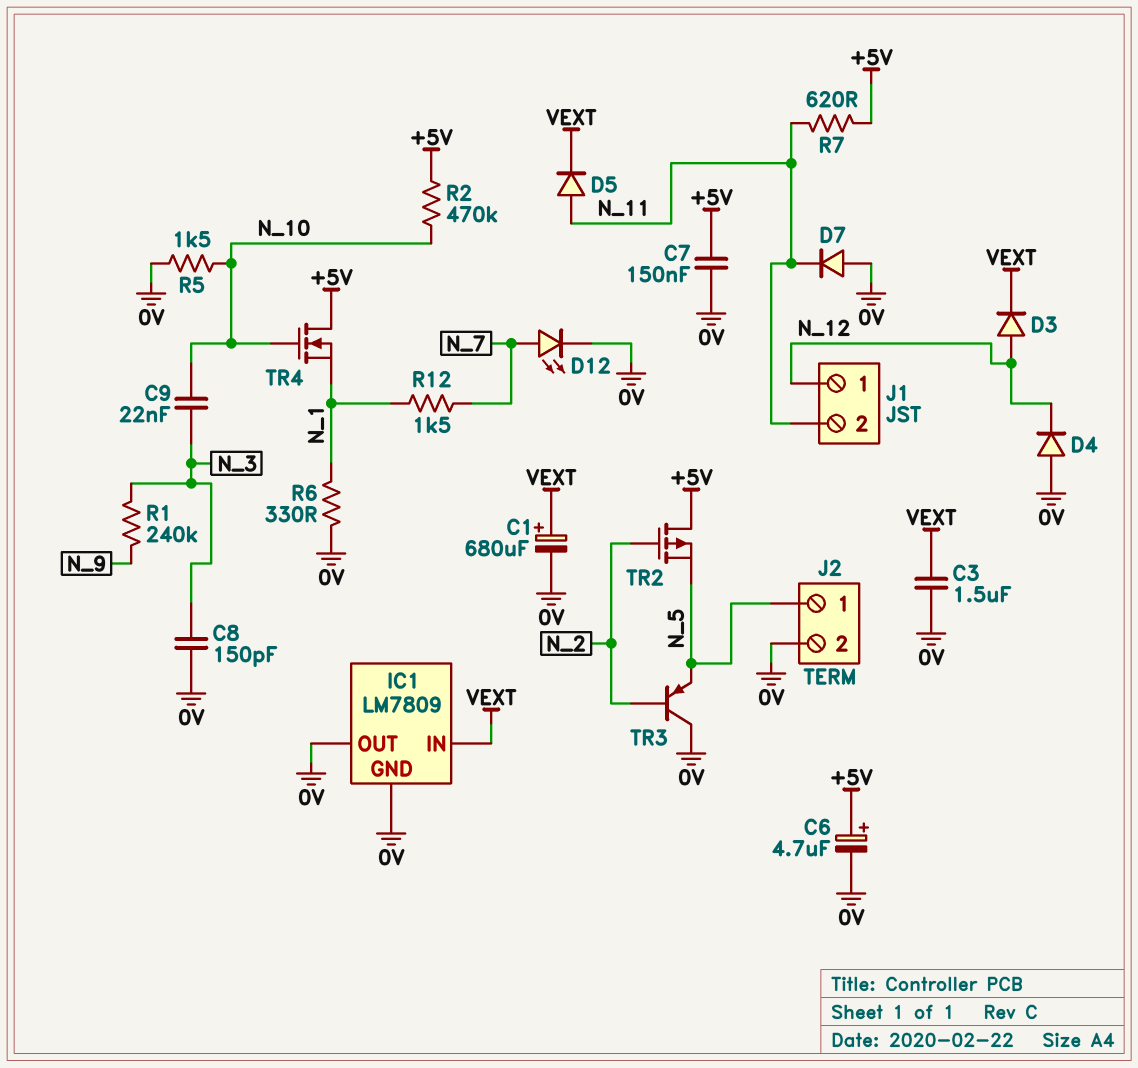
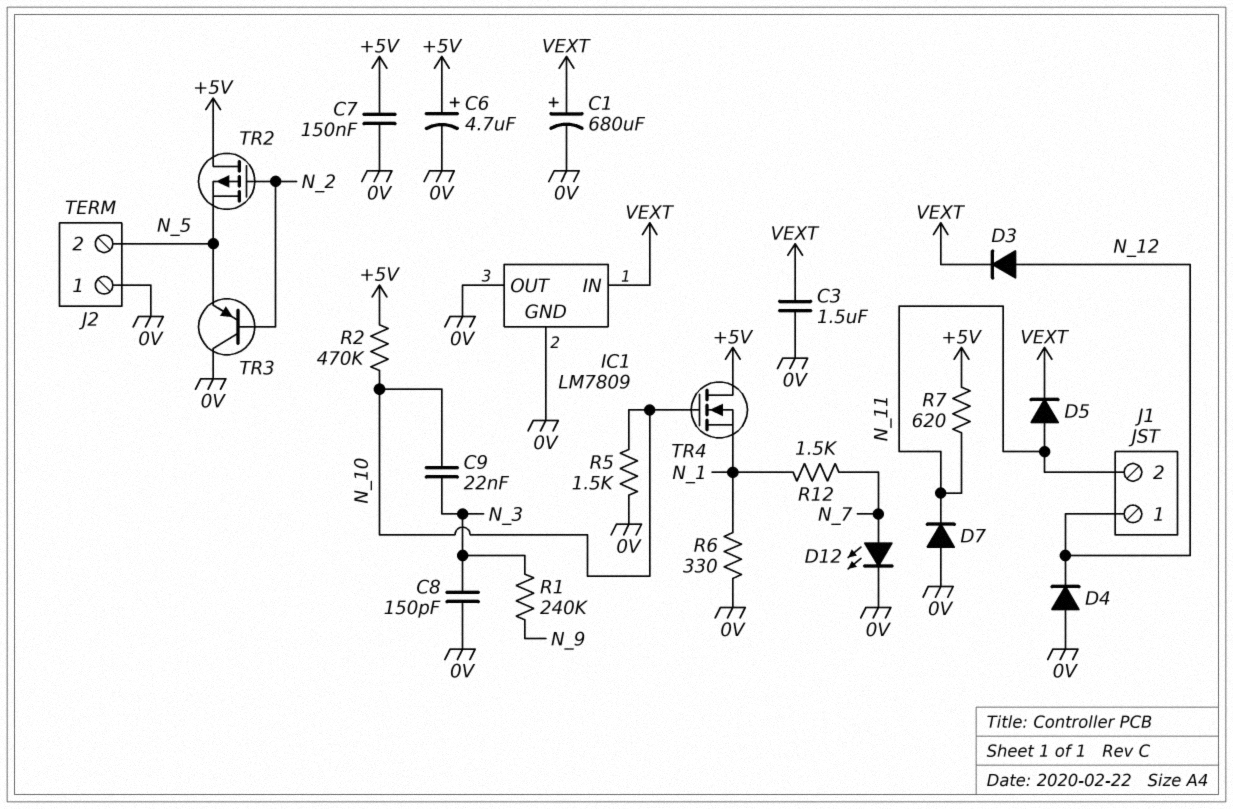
J2 pin 1: N_5 -> 0V
J2 pin 2: 0V -> N_5

